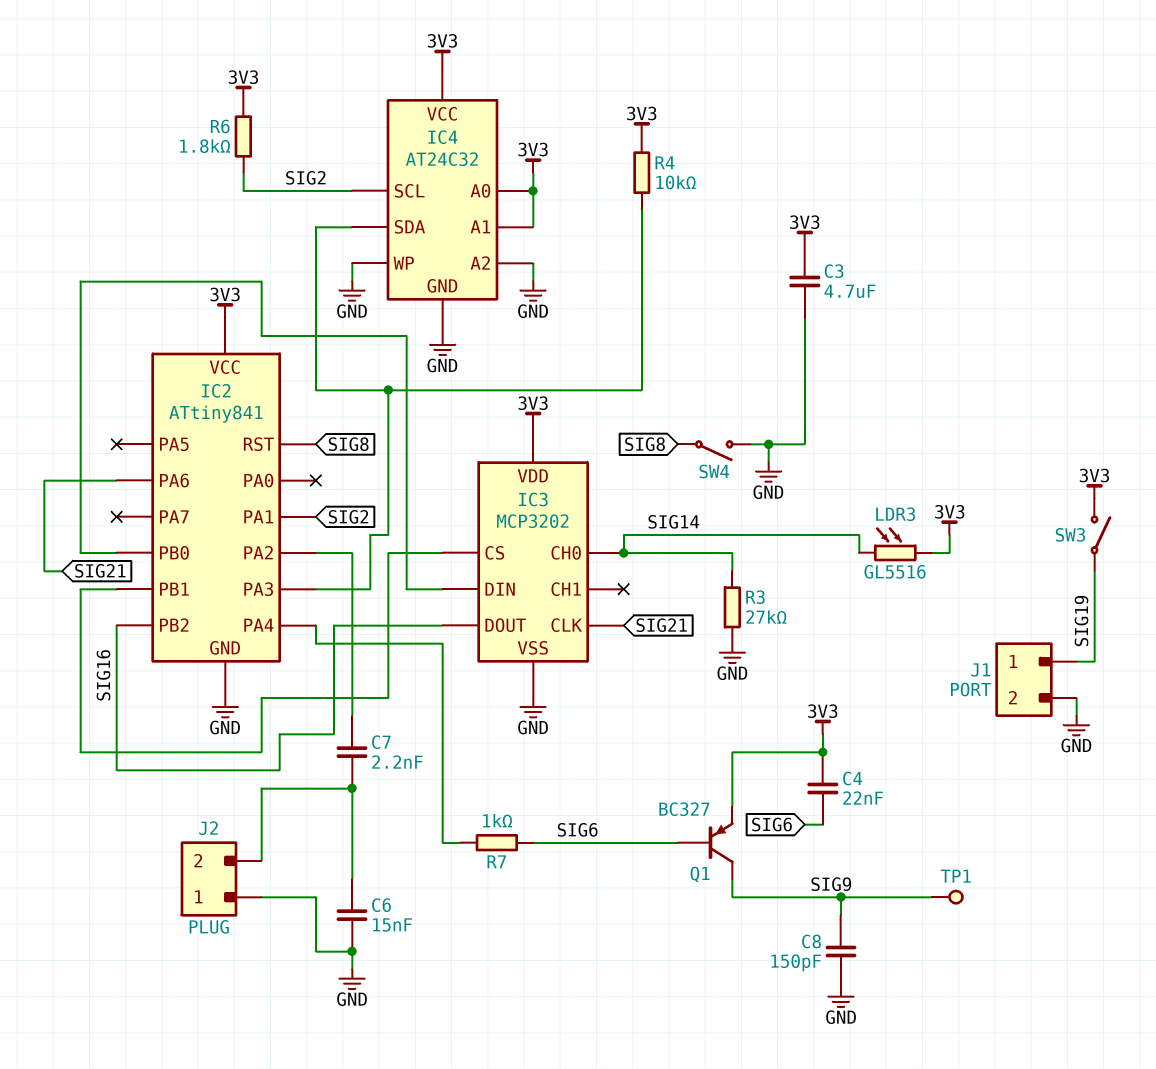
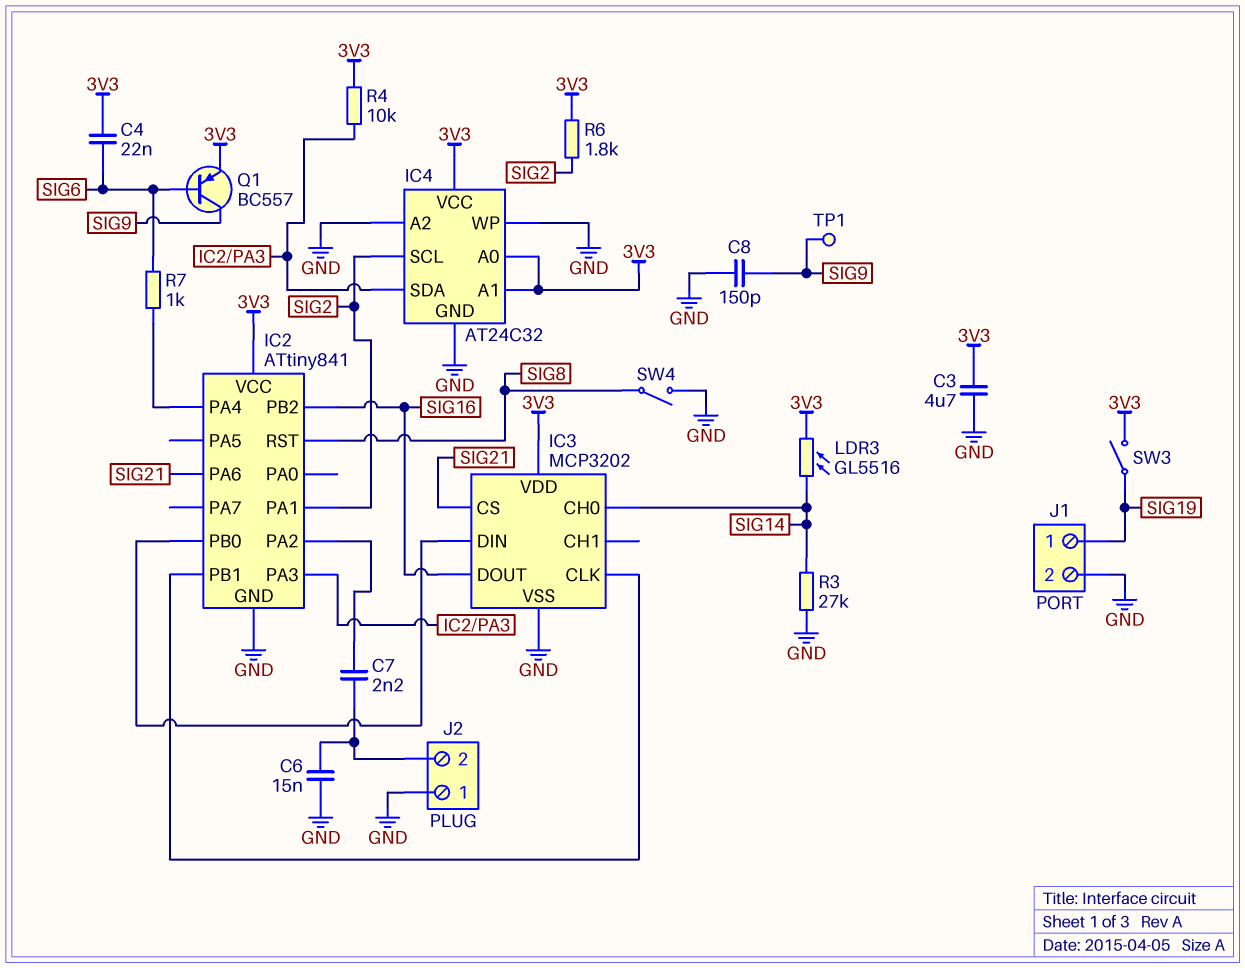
IC3 pin CLK: SIG21 -> IC2/PB1
IC3 pin CS: IC2/PB1 -> SIG21
Q1: PNP BC327 (B SIG6, C SIG9, E 3V3) -> PNP BC557 (B SIG6, C SIG9, E 3V3)

